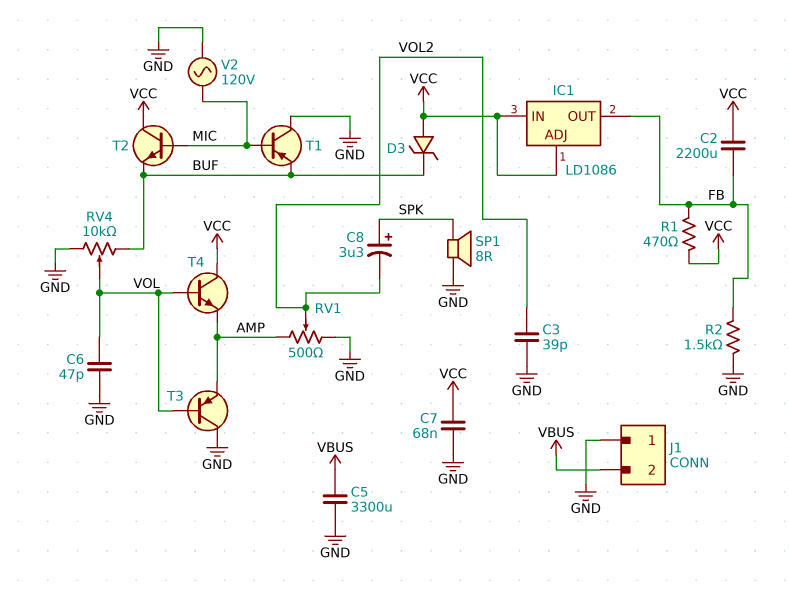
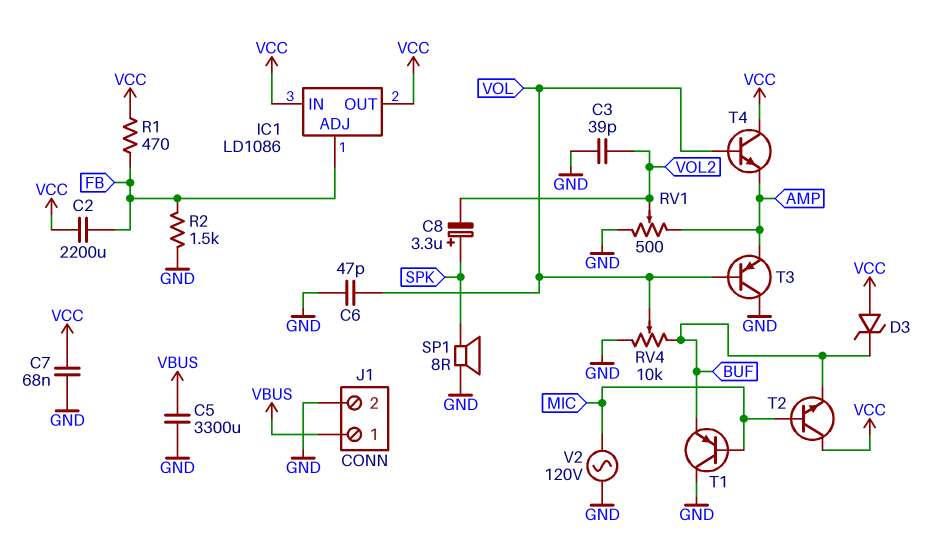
IC1 pin ADJ: VCC -> FB
IC1 pin OUT: FB -> VCC
J1 pin 1: GND -> VBUS
J1 pin 2: VBUS -> GND

